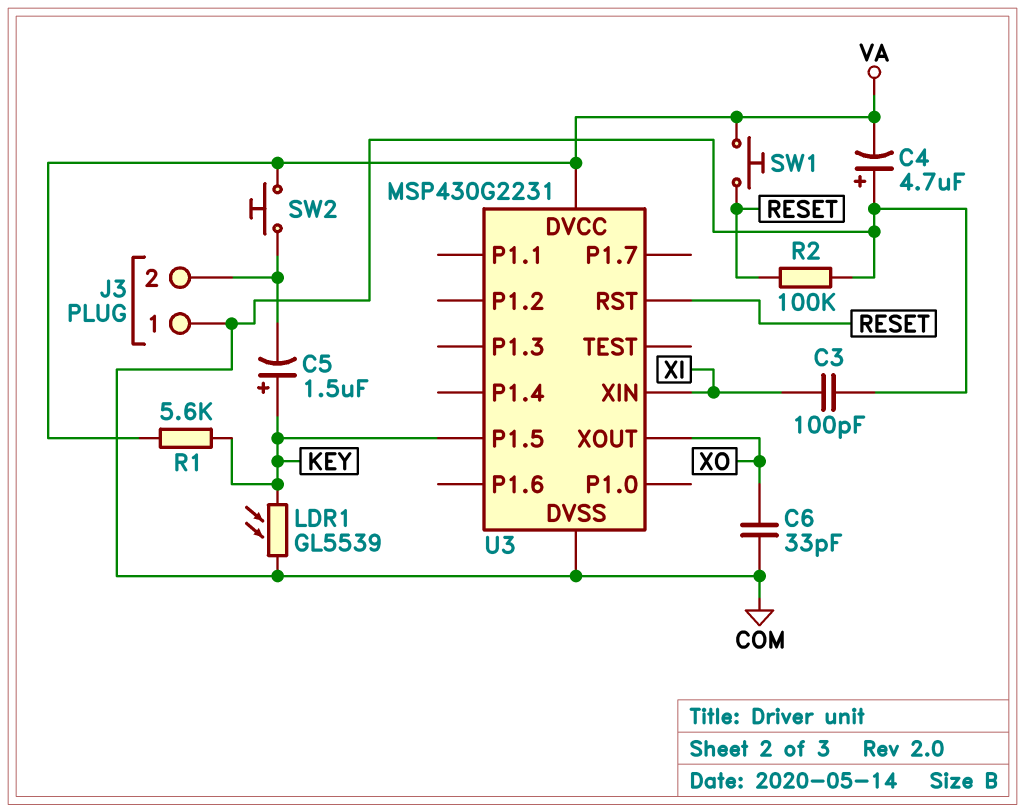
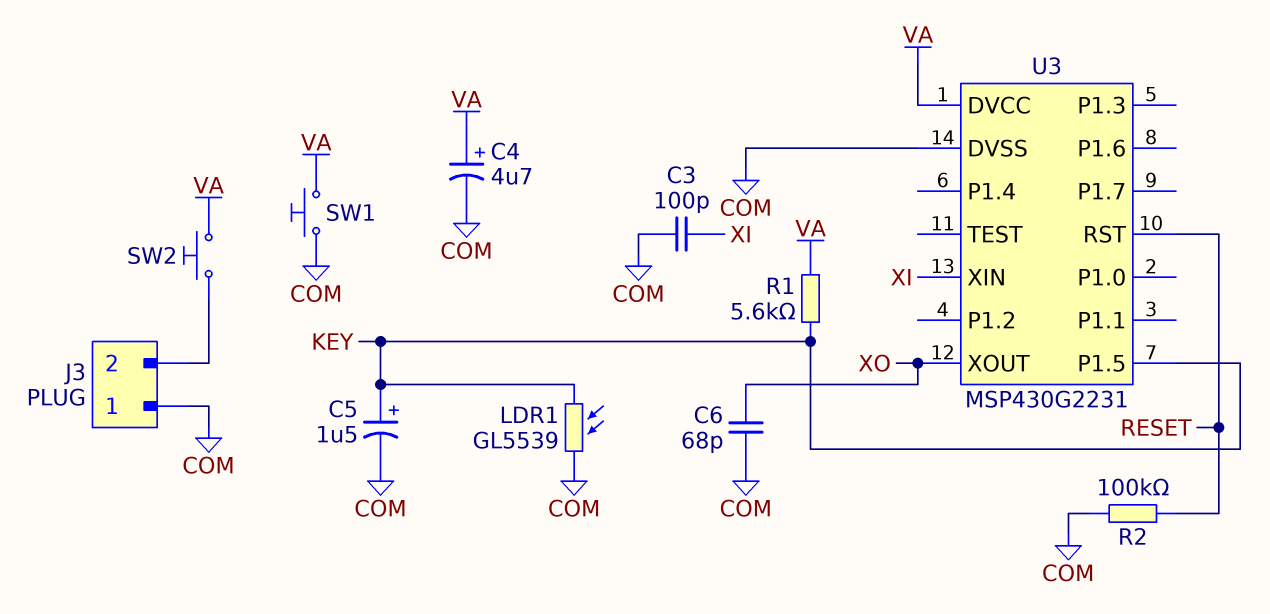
C4: 4.7uF (plus COM, minus VA) -> 4.7uF (plus VA, minus COM)
C5: 1.5uF (plus KEY, minus J3/2) -> 1.5uF (plus KEY, minus COM)
C6: 33pF (COM, XO) -> 68pF (COM, XO)
SW1: button (RESET, VA) -> button (COM, VA)

